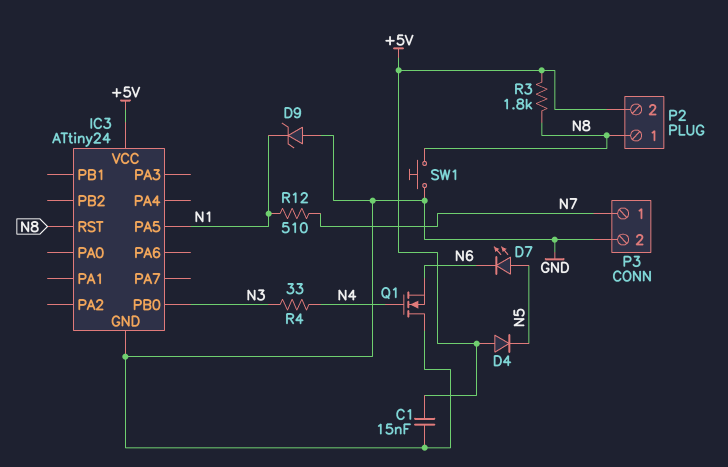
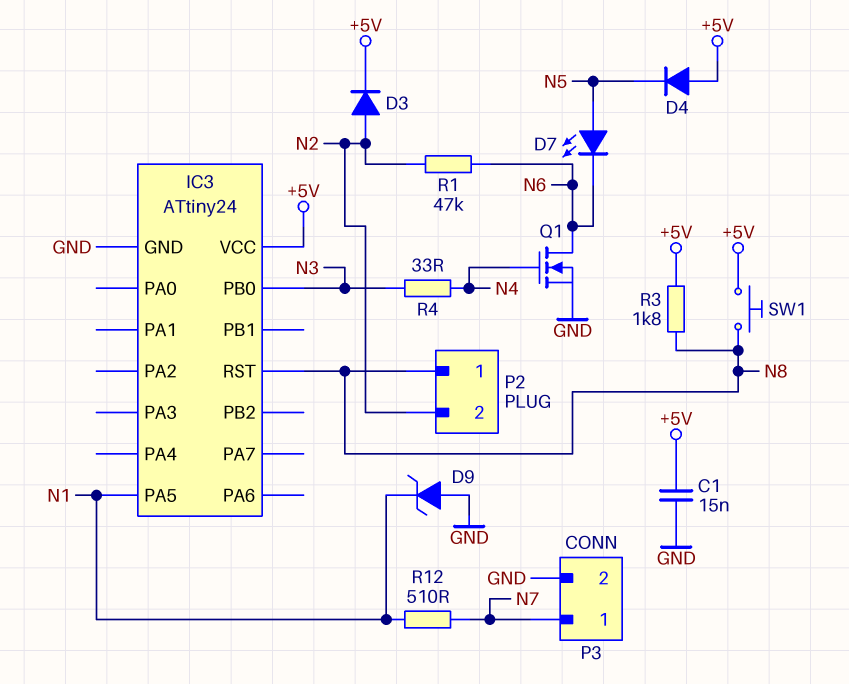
D3: none -> diode (A N2, K +5V)
P2 pin 2: +5V -> N2
Q1: NMOS (G N4, D GND, S N6) -> NMOS (G N4, D N6, S GND)
R1: none -> 47k (N2, N6)
SW1: button (GND, N8) -> button (+5V, N8)

